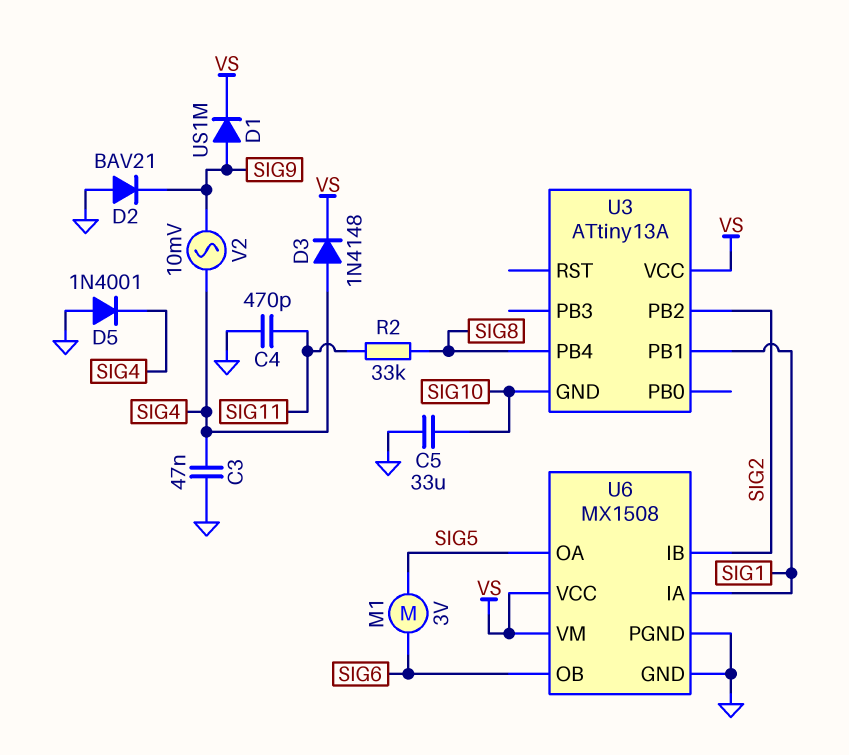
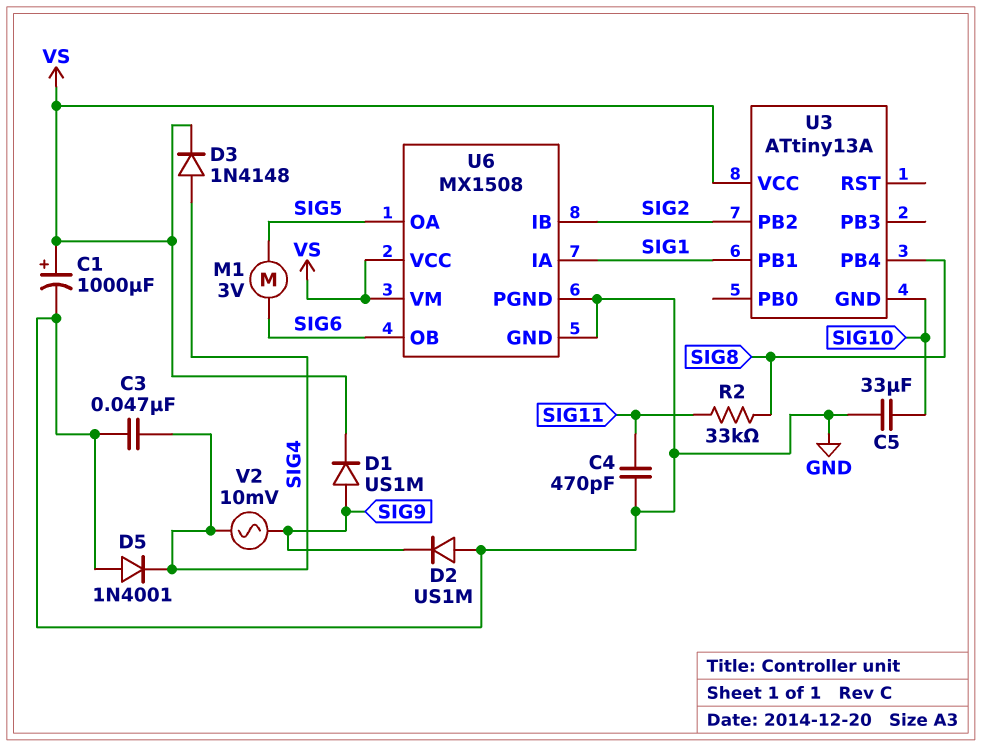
C1: none -> 1000uF (plus VS, minus GND)
D2: diode BAV21 (A GND, K SIG9) -> diode US1M (A GND, K SIG9)

